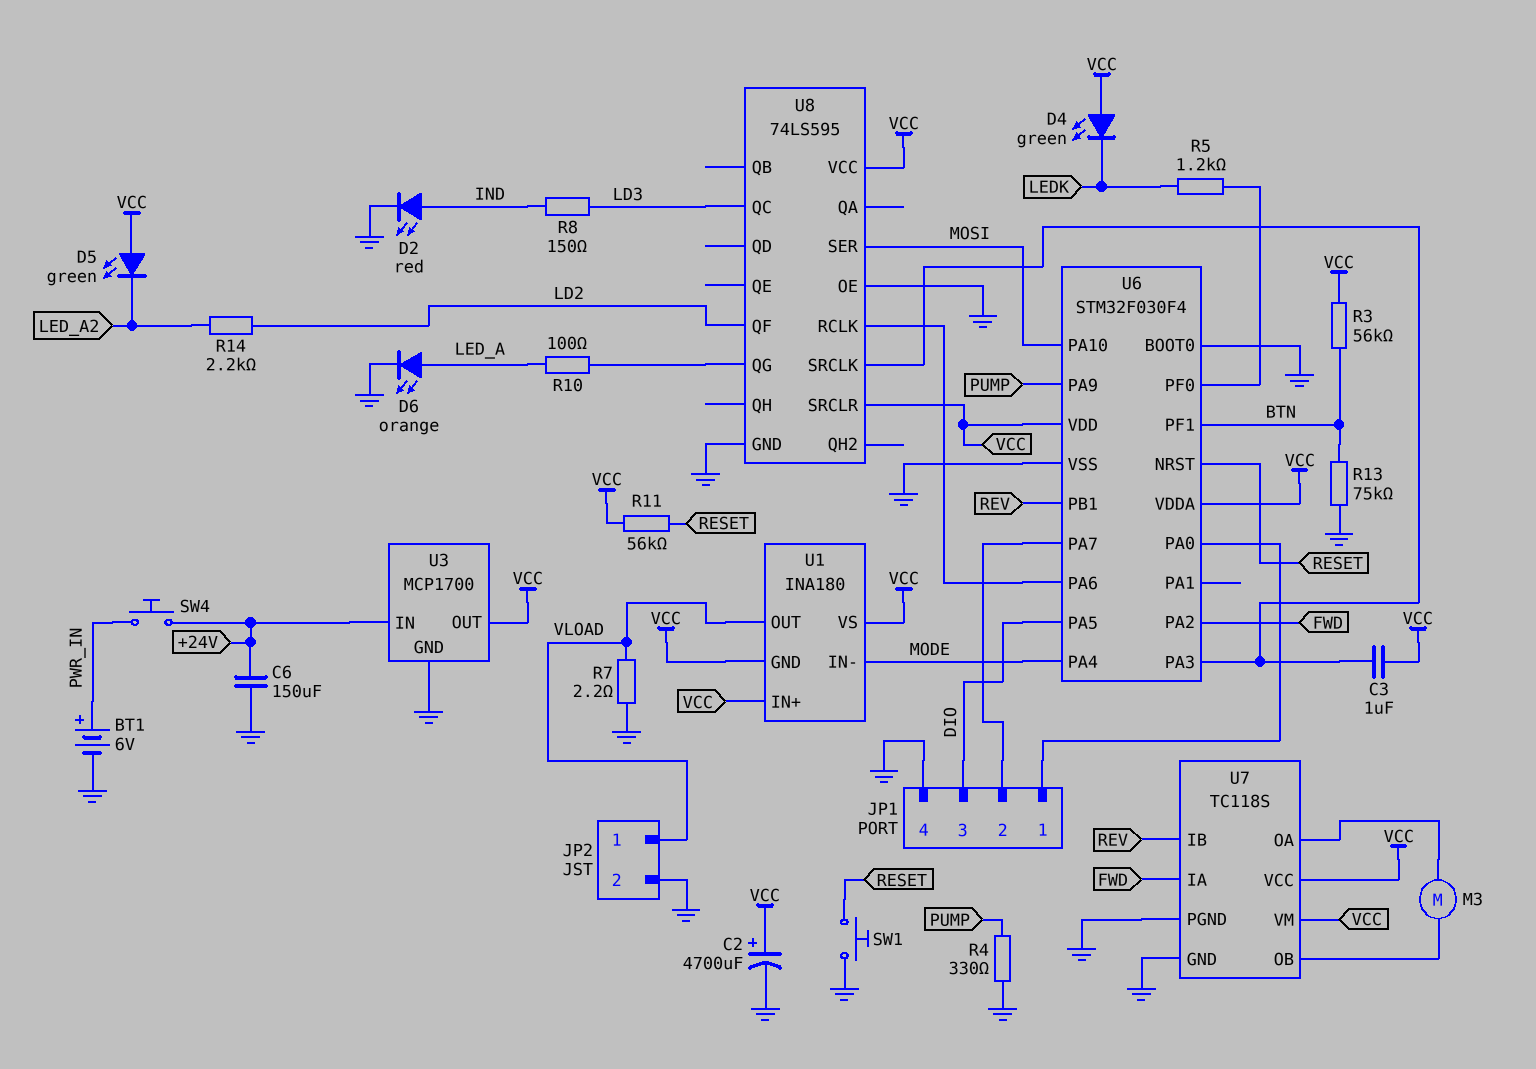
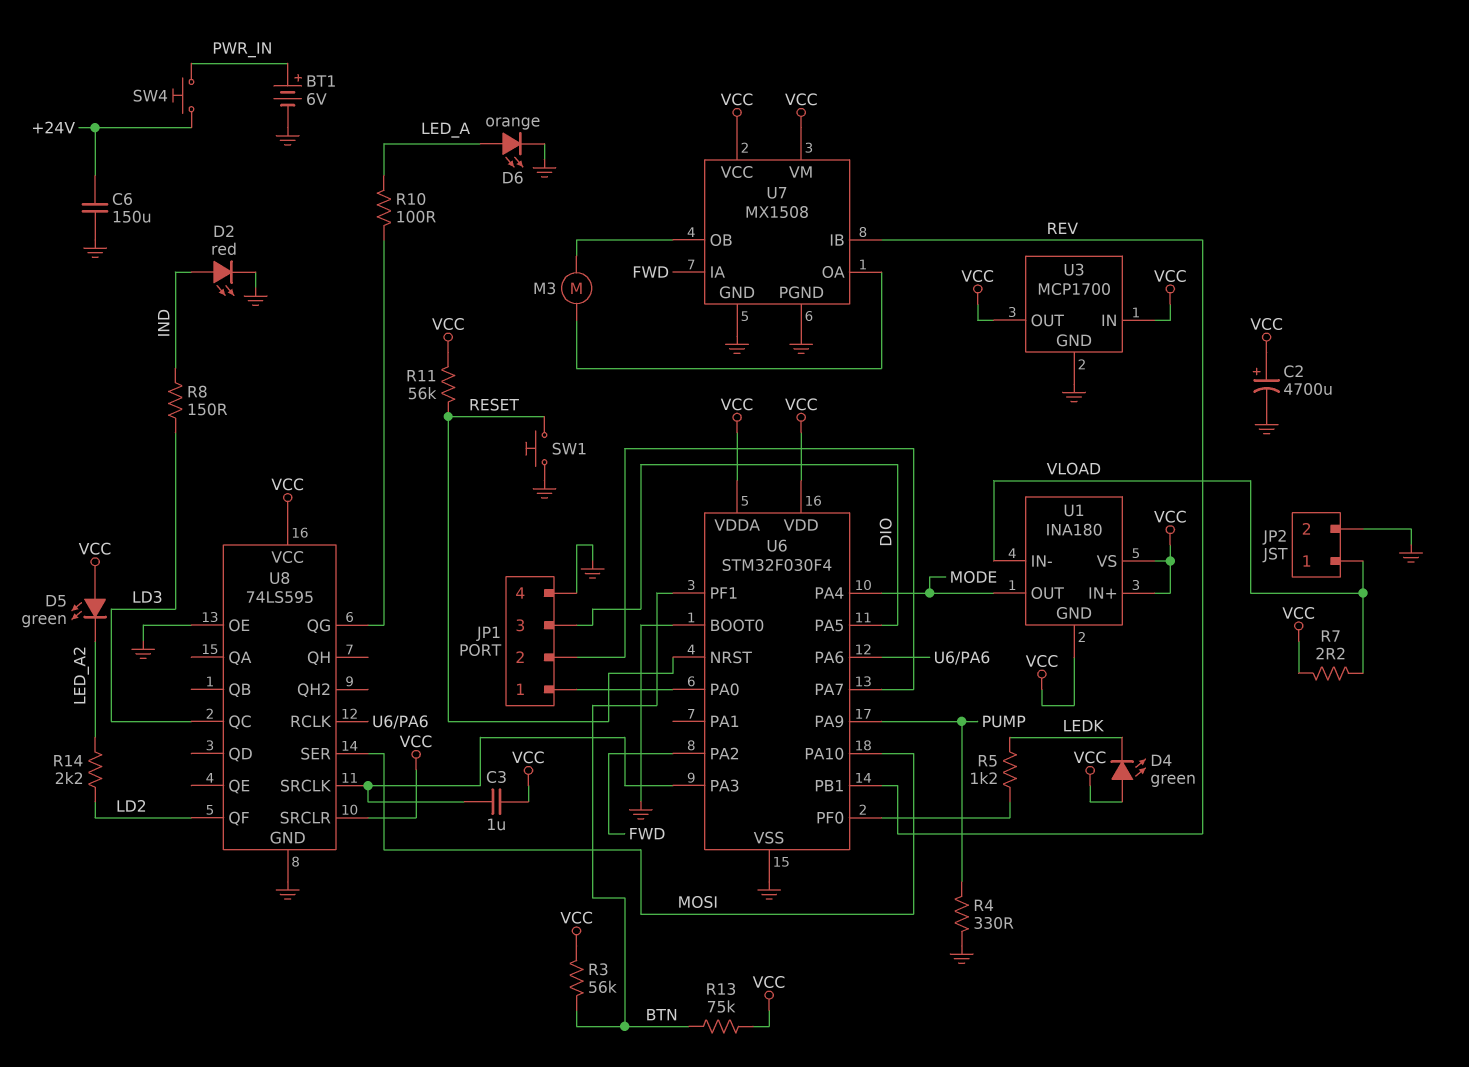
R7: 2.2 (GND, VLOAD) -> 2.2 (VCC, VLOAD)
R13: 75k (BTN, GND) -> 75k (BTN, VCC)
U1 pin IN-: MODE -> VLOAD
U1 pin OUT: VLOAD -> MODE
U3 pin IN: +24V -> VCC
U7: TC118S -> MX1508

